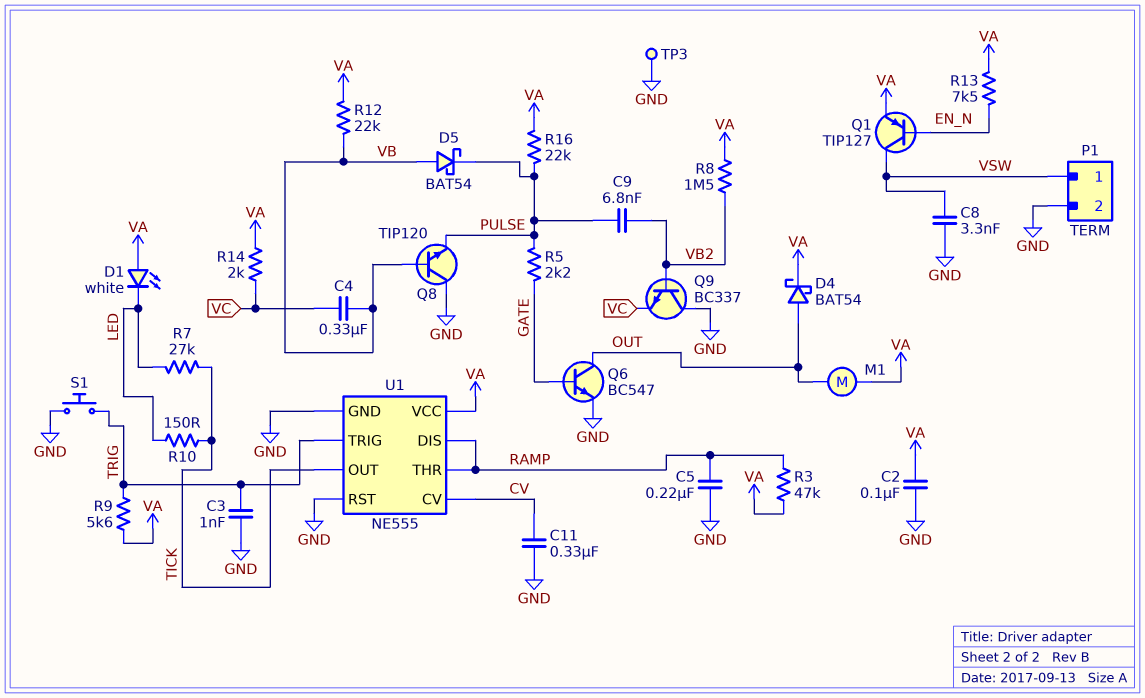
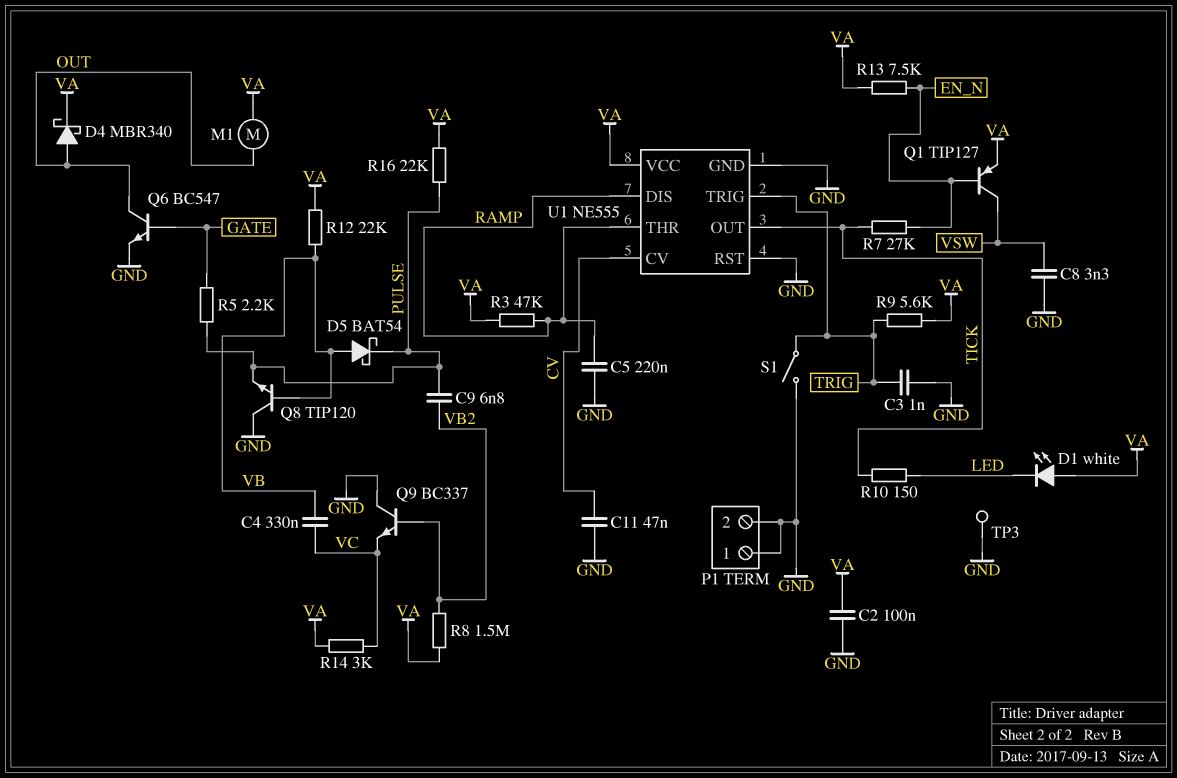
C11: 330nF (CV, GND) -> 47nF (CV, GND)
D4: schottky BAT54 (A OUT, K VA) -> schottky MBR340 (A OUT, K VA)
P1 pin 1: VSW -> GND
R7: 27k (LED, TICK) -> 27k (EN_N, TICK)
R14: 2k (VA, VC) -> 3k (VA, VC)
S1: button (GND, TRIG) -> switch (GND, TRIG)

